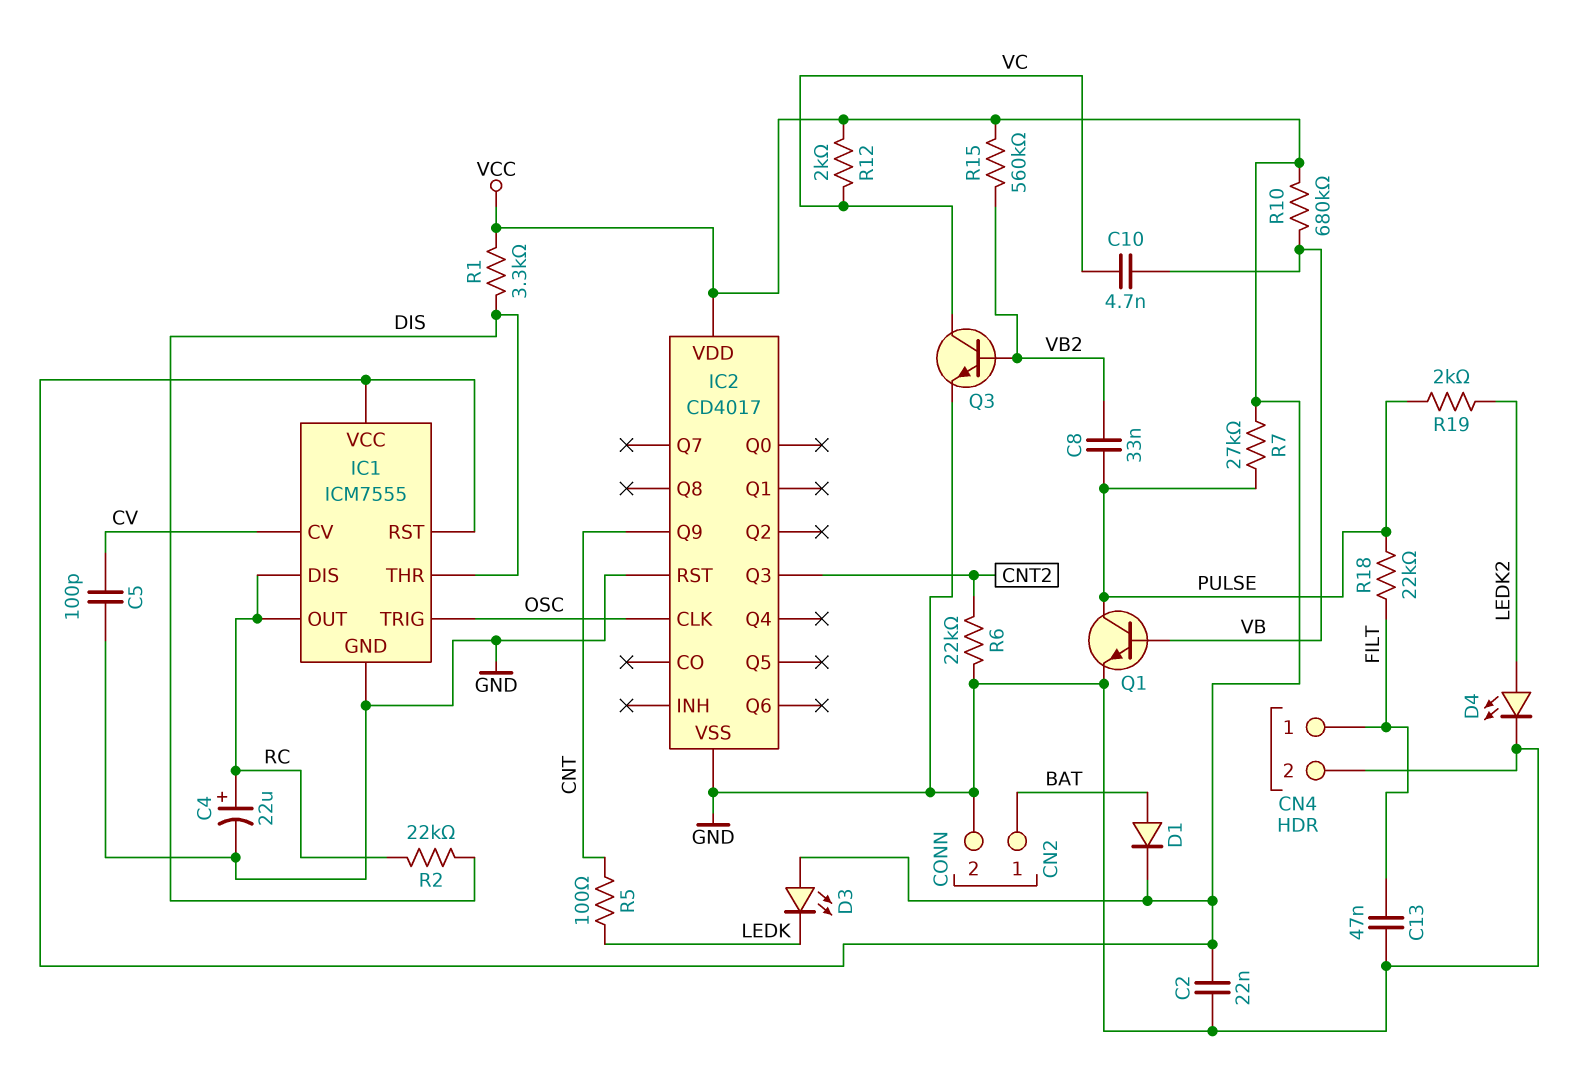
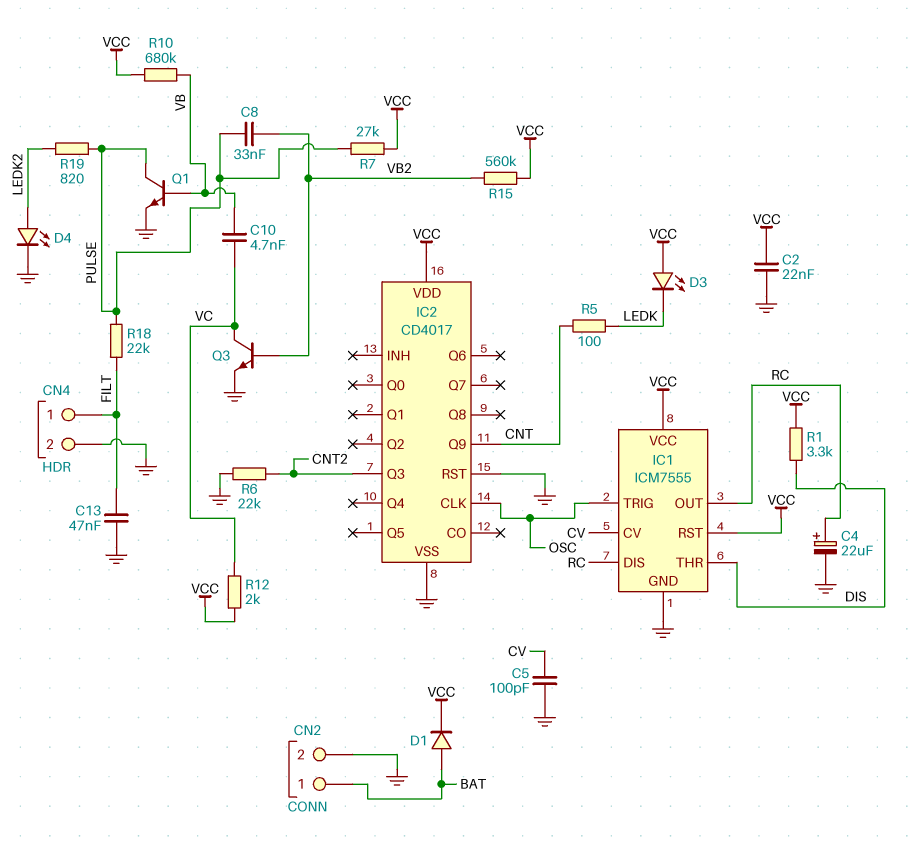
R2: 22k (DIS, RC) -> none
R19: 2k (LEDK2, PULSE) -> 820 (LEDK2, PULSE)

